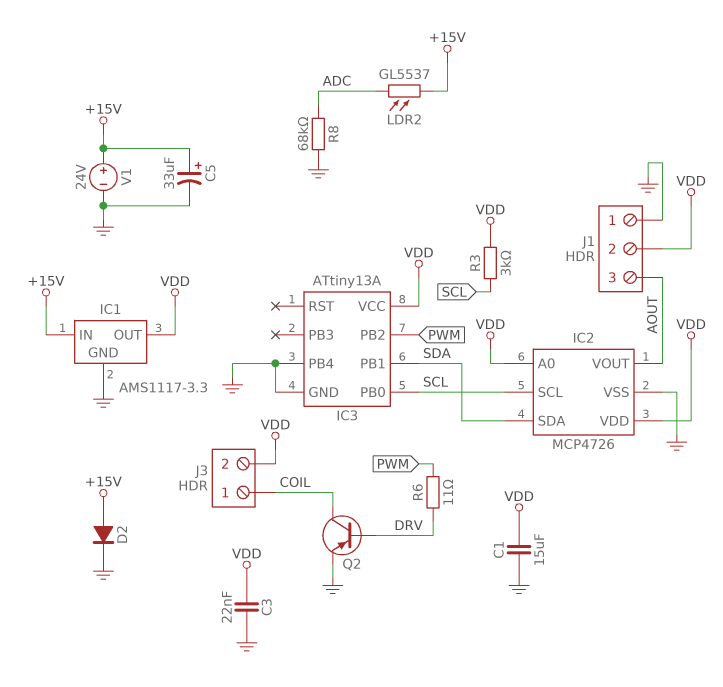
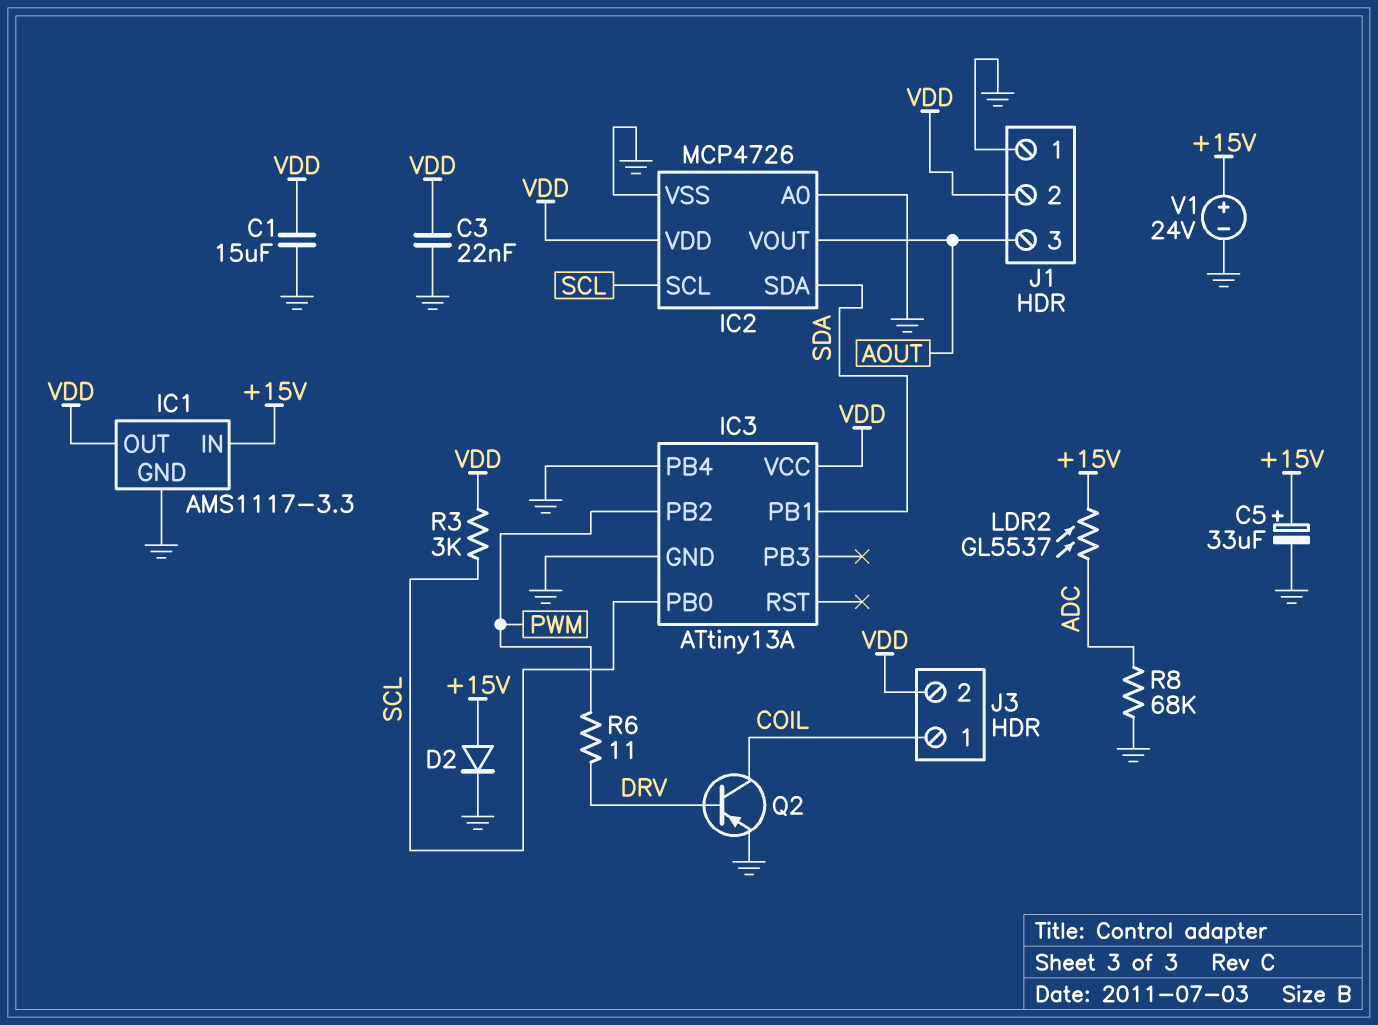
IC2 pin A0: VDD -> GND

